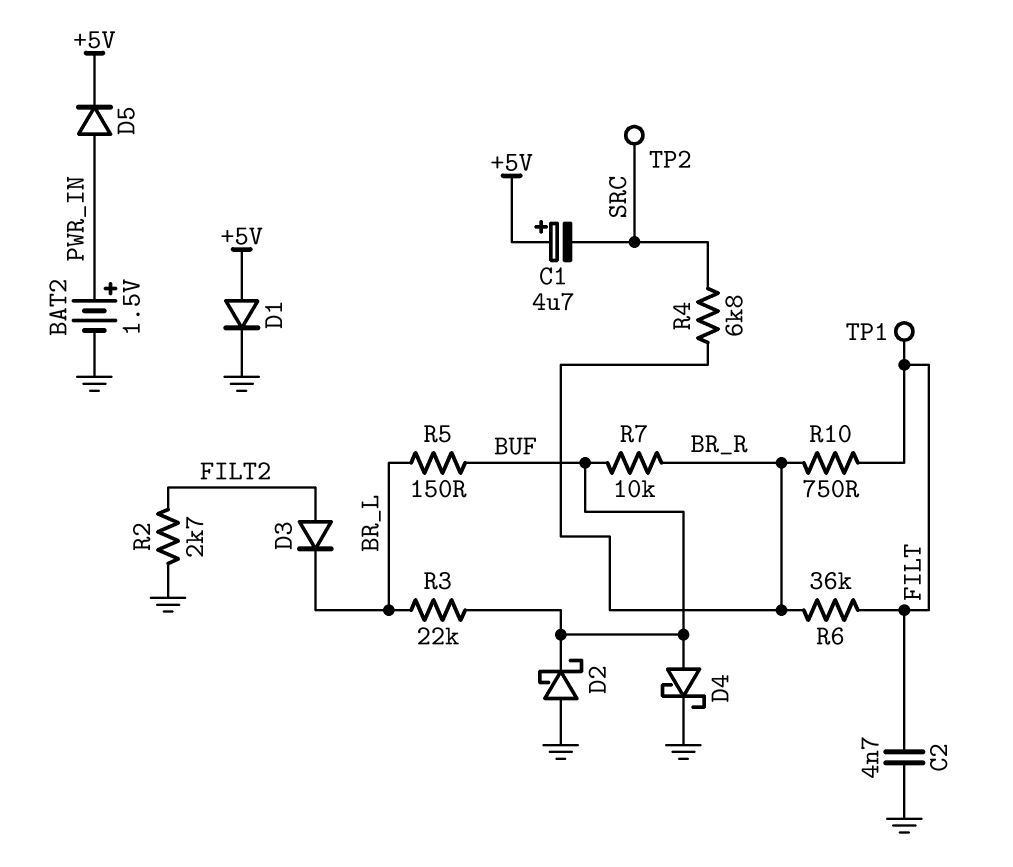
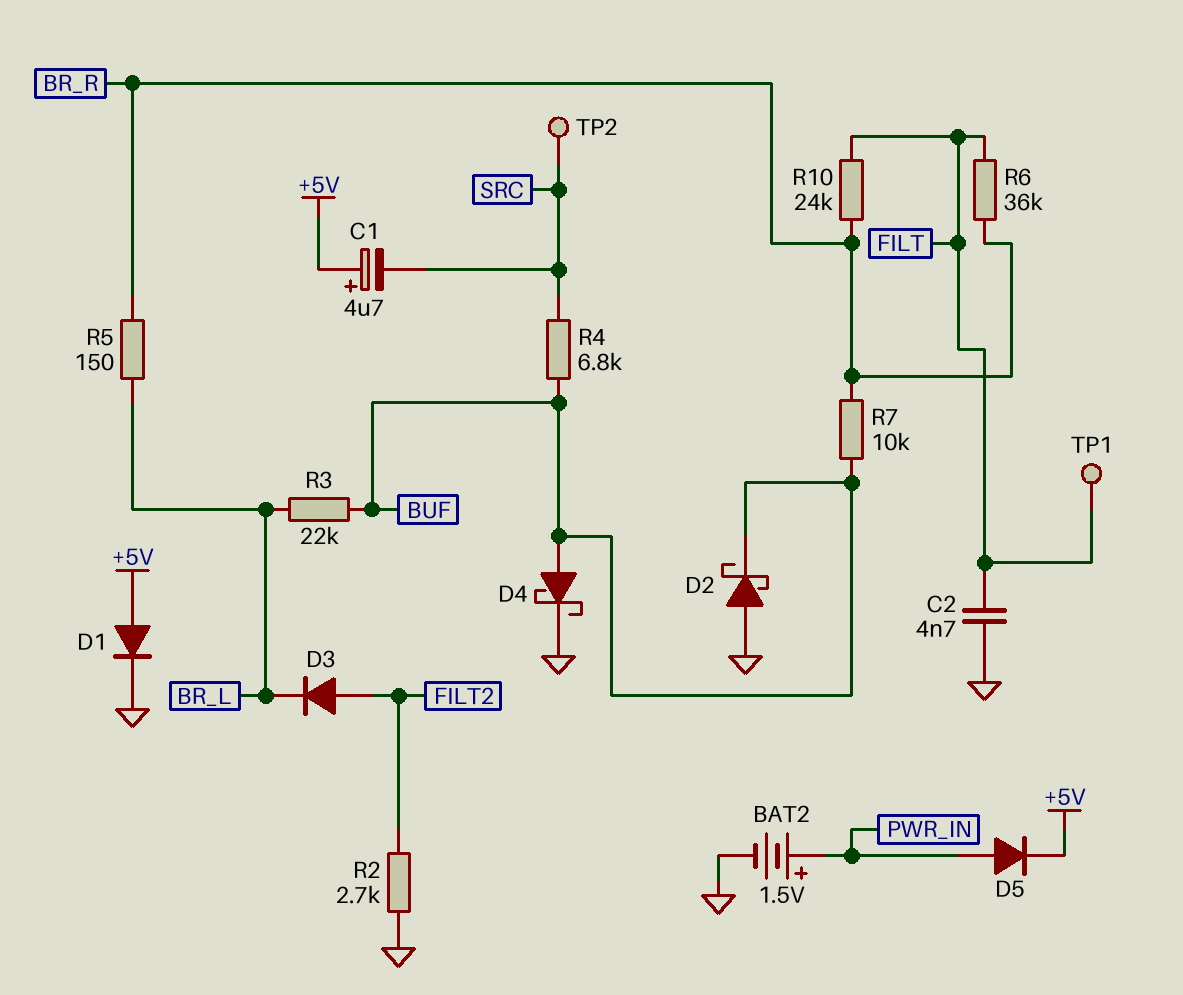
R4: 6.8k (BR_R, SRC) -> 6.8k (BUF, SRC)
R5: 150 (BR_L, BUF) -> 150 (BR_L, BR_R)
R10: 750 (BR_R, FILT) -> 24k (BR_R, FILT)

